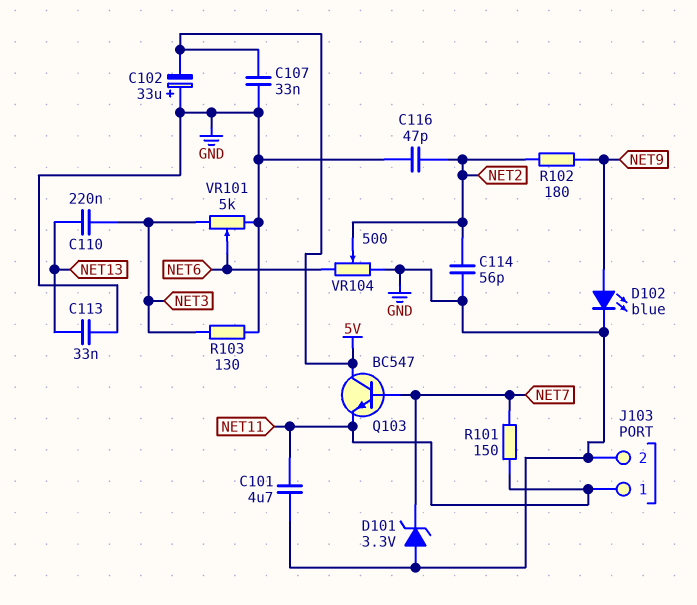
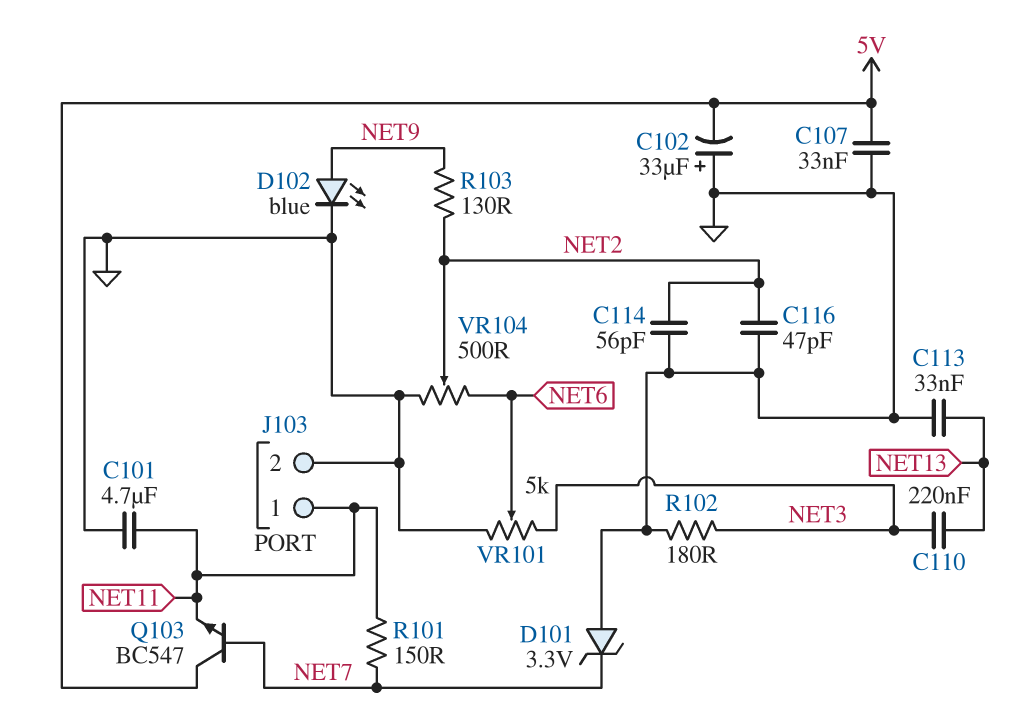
R102: 180 (NET2, NET9) -> 180 (GND, NET3)
R103: 130 (GND, NET3) -> 130 (NET2, NET9)

